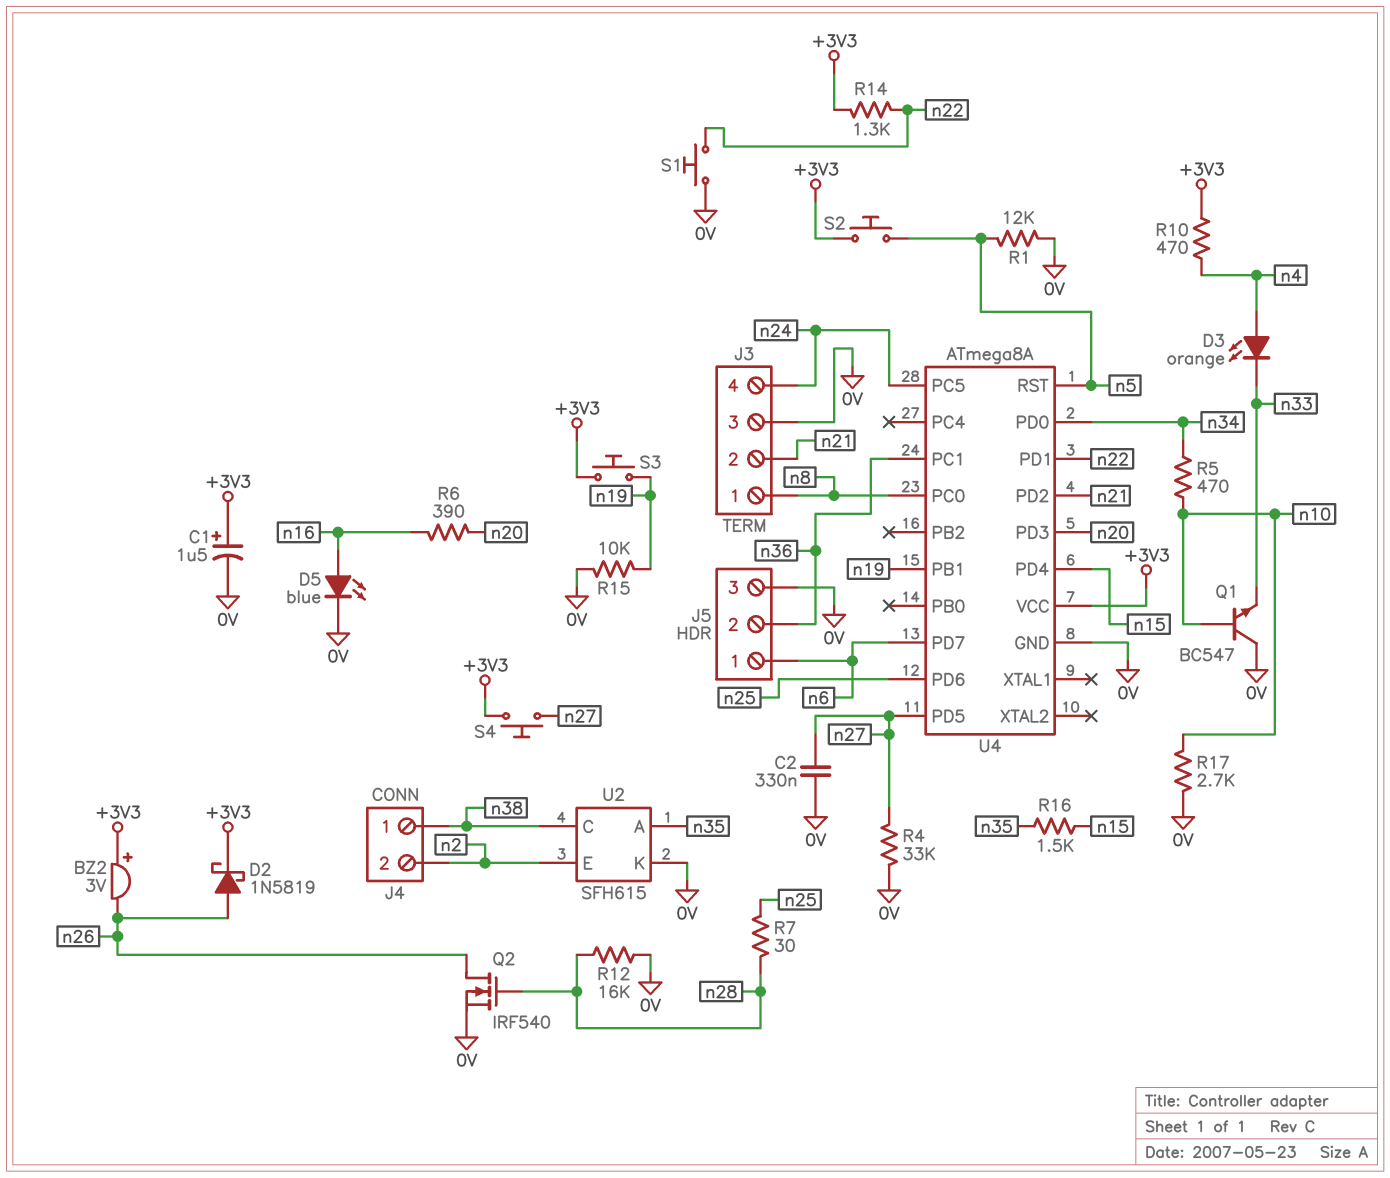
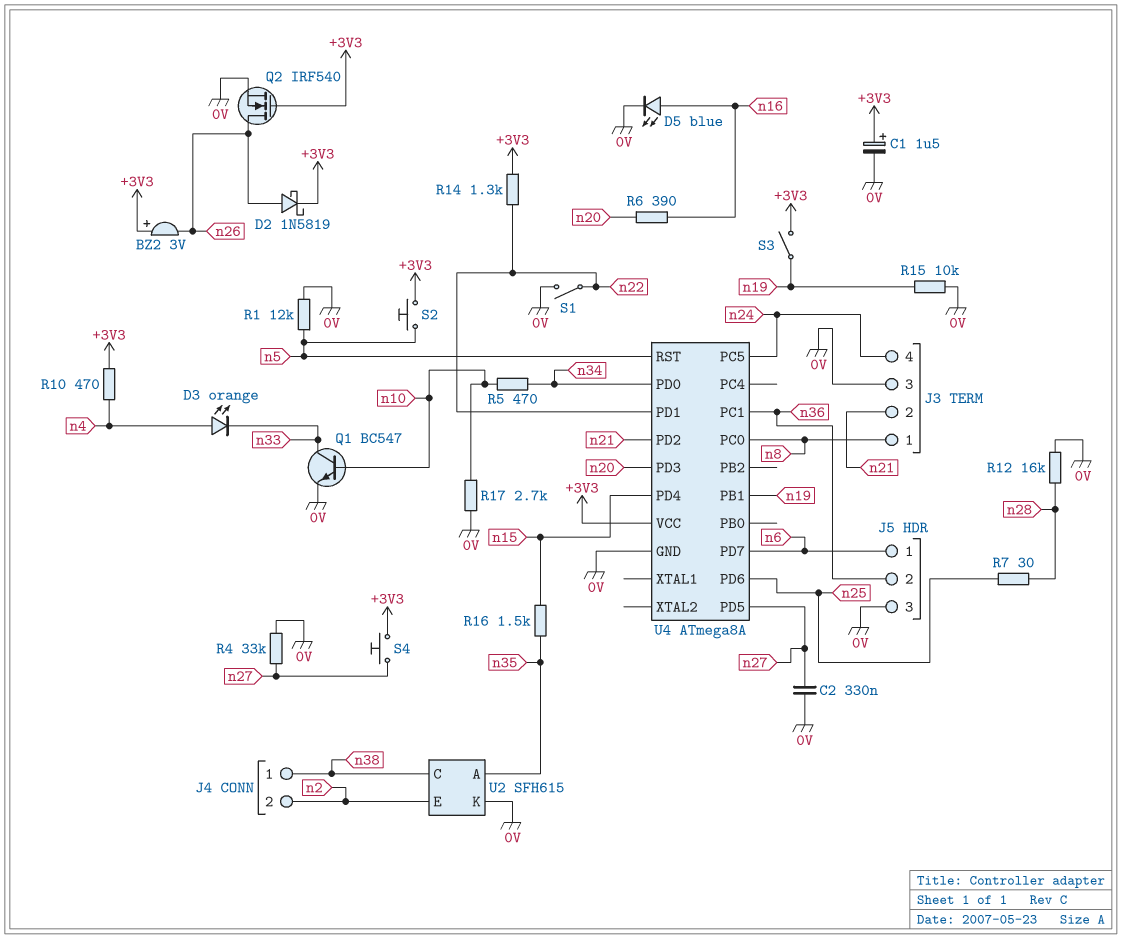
Q1: NPN BC547 (B n10, C 0V, E n33) -> NPN BC547 (B n10, C n33, E 0V)
Q2: NMOS IRF540 (G n28, D n26, S 0V) -> NMOS IRF540 (G +3V3, D n26, S 0V)
S1: button (0V, n22) -> switch (0V, n22)
S3: button (+3V3, n19) -> switch (+3V3, n19)

